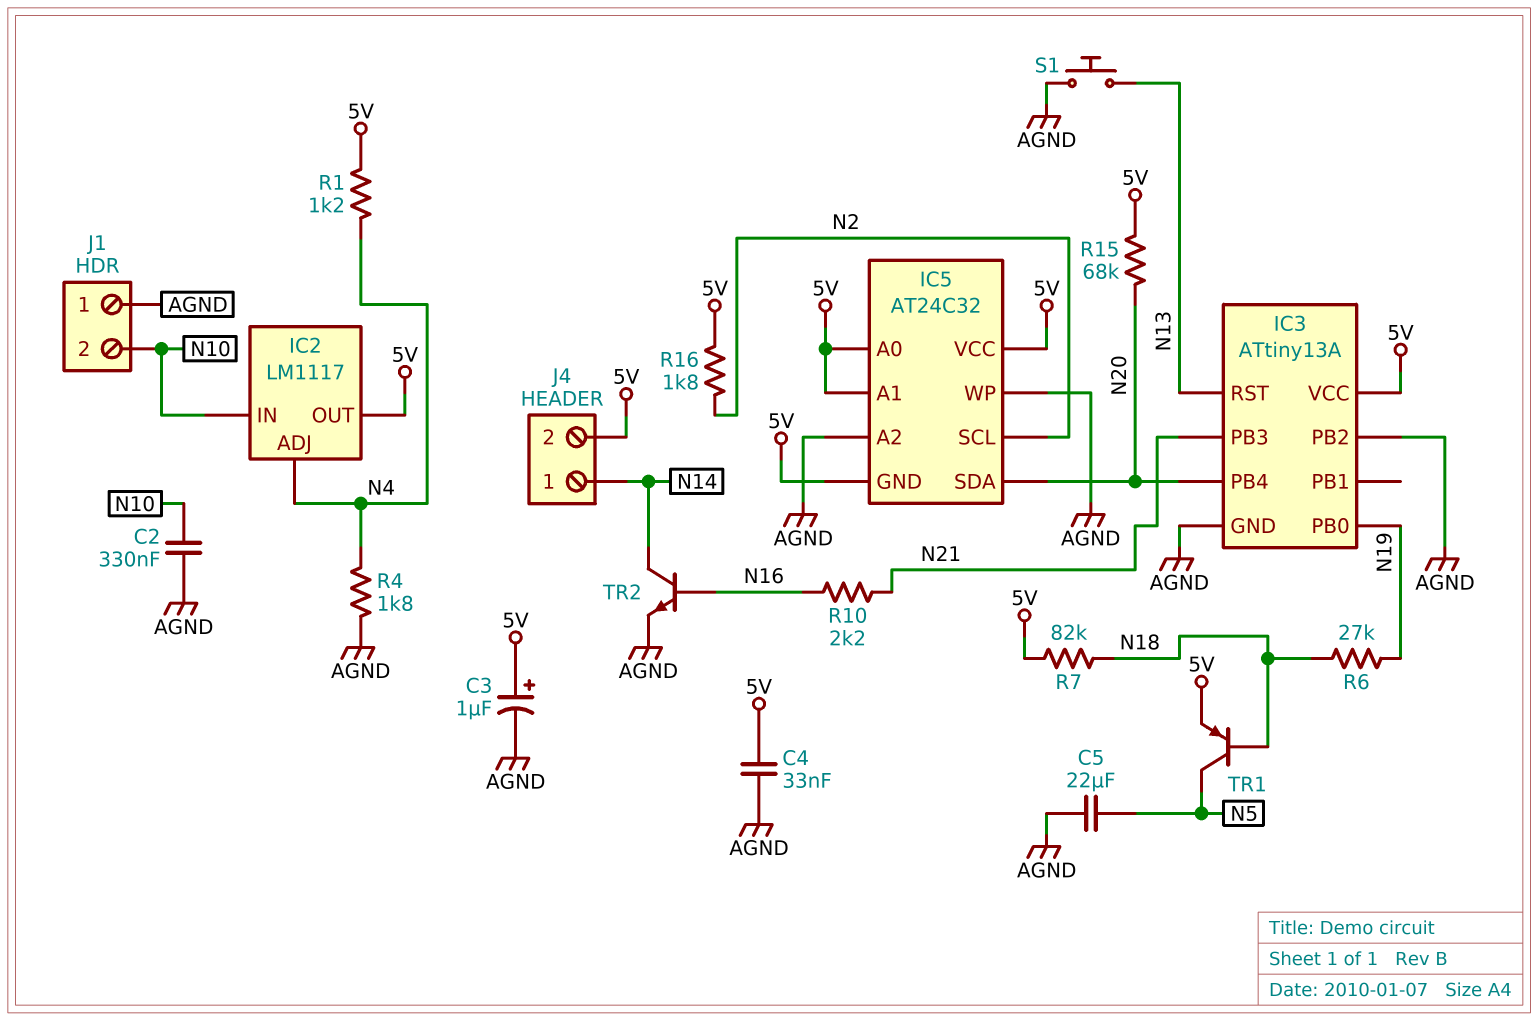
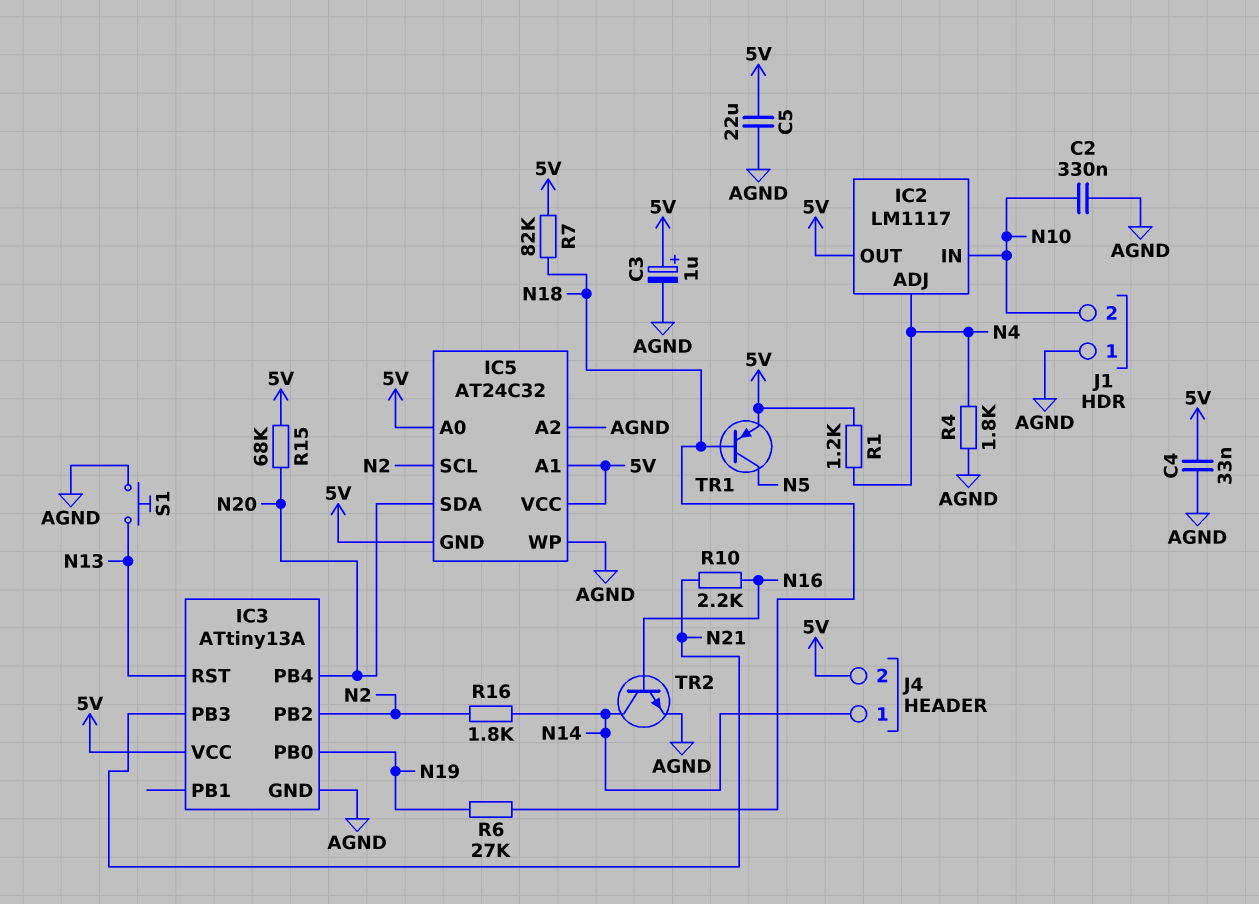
C5: 22uF (AGND, N5) -> 22uF (5V, AGND)
IC3 pin PB2: AGND -> N2
R16: 1.8k (5V, N2) -> 1.8k (N2, N14)

